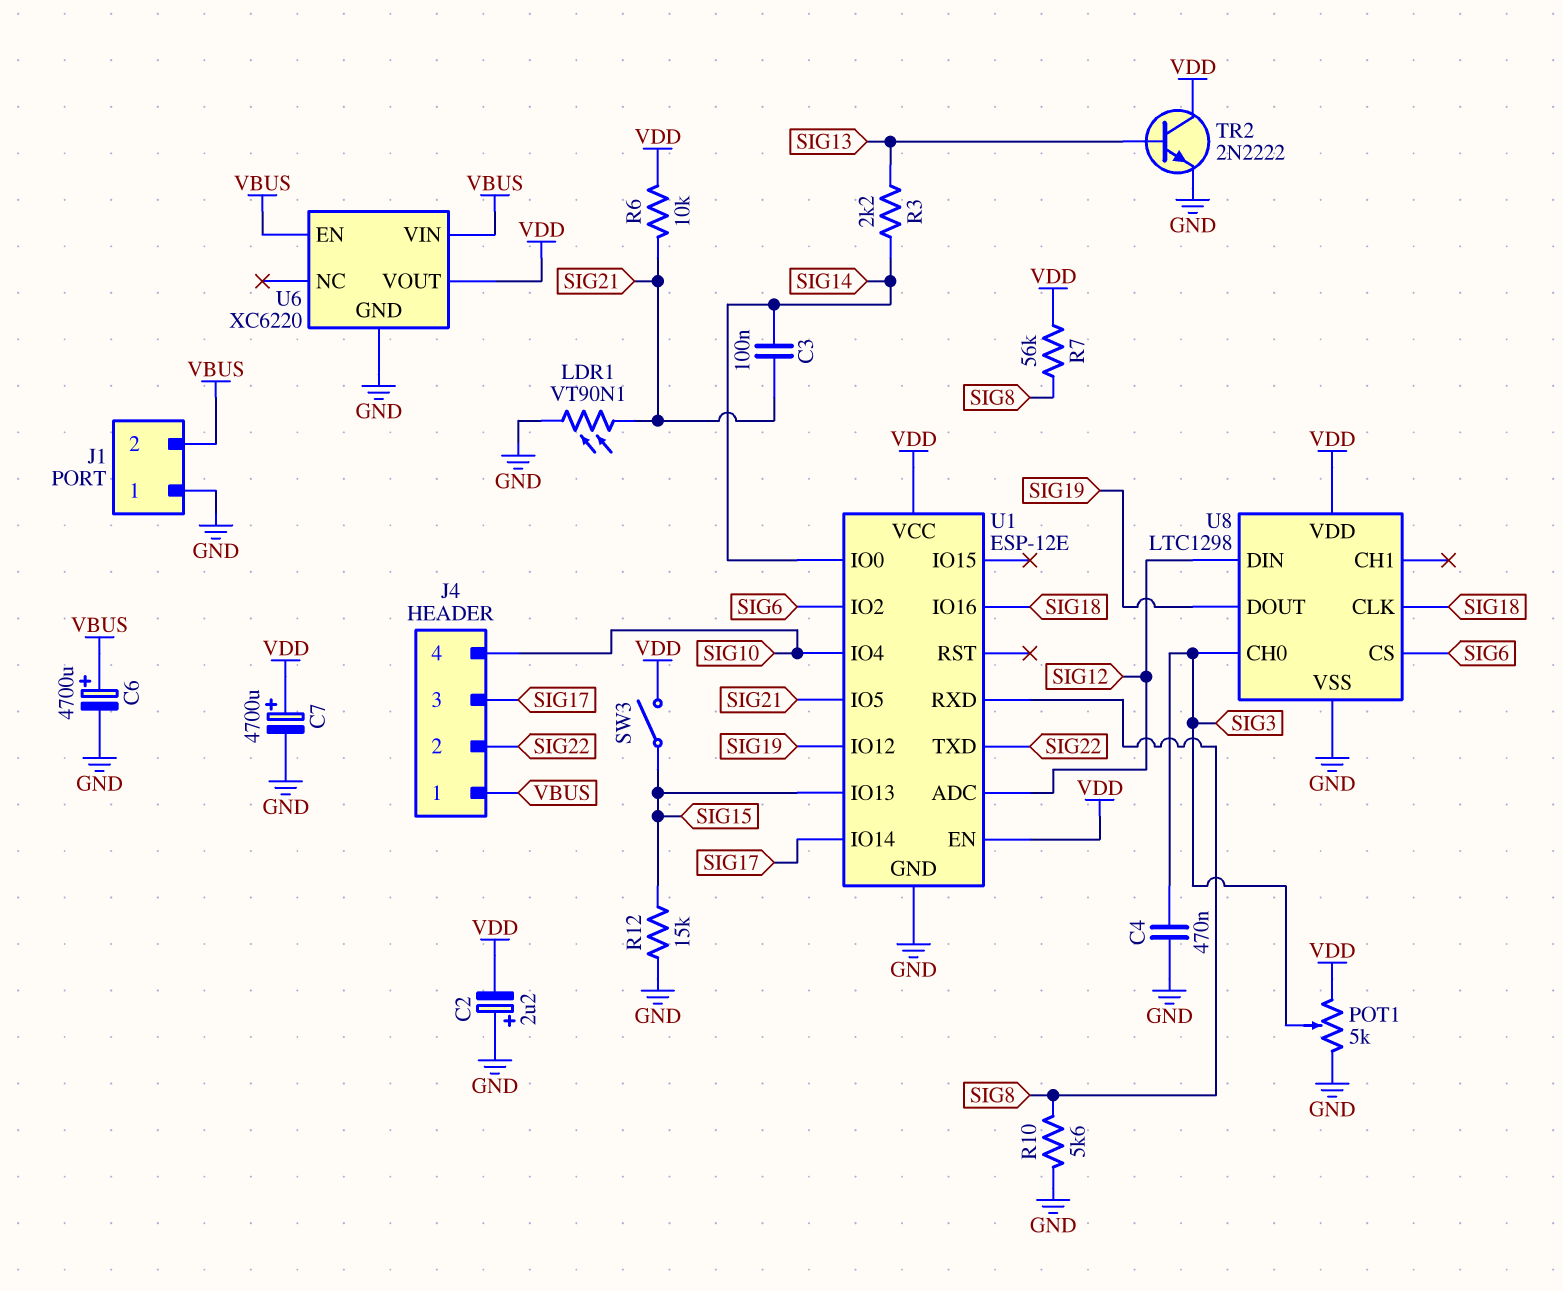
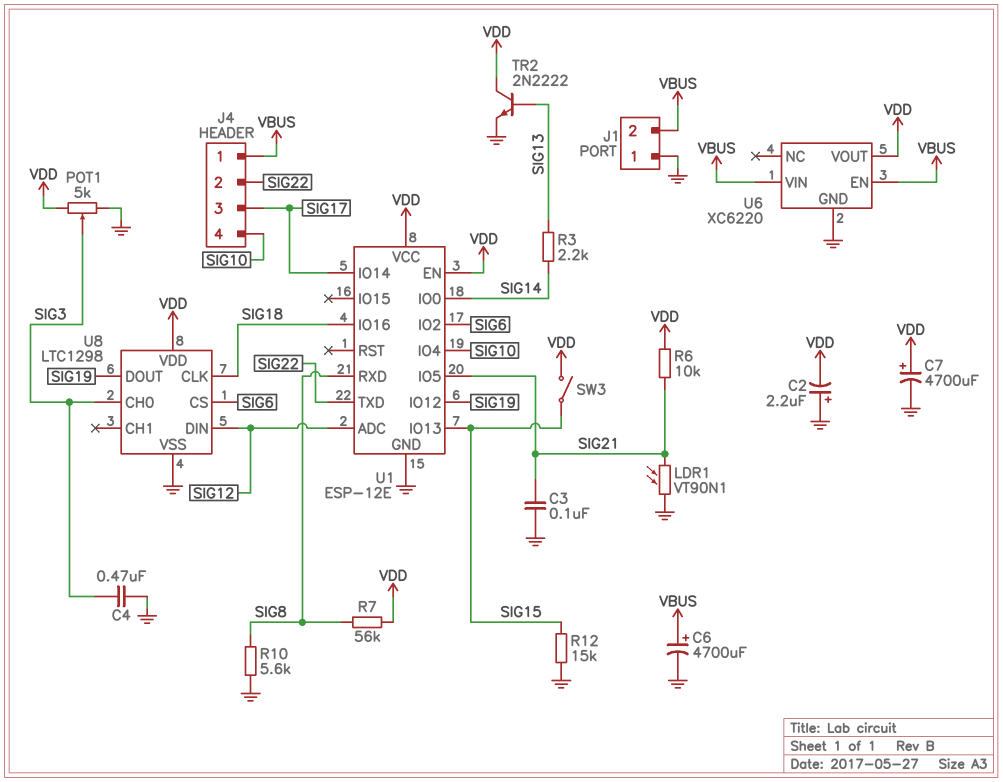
C3: 100nF (SIG14, SIG21) -> 100nF (GND, SIG21)

